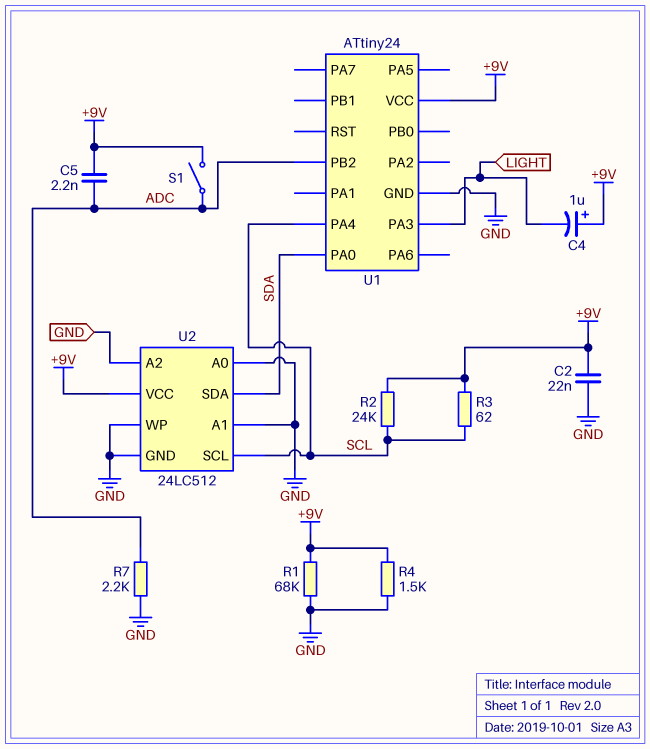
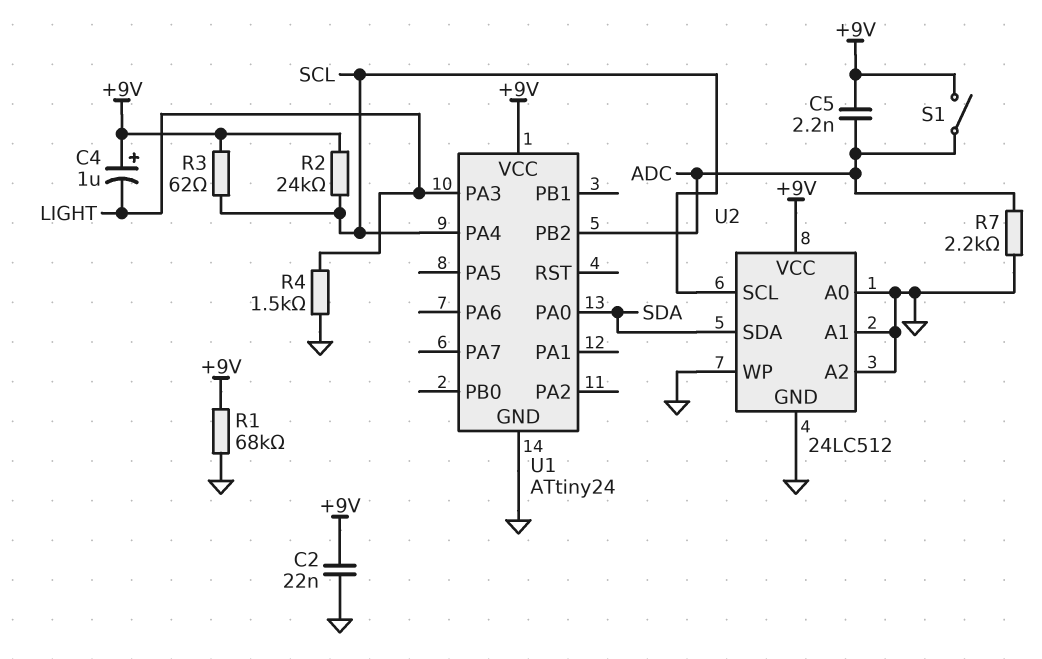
R4: 1.5k (+9V, GND) -> 1.5k (GND, LIGHT)

